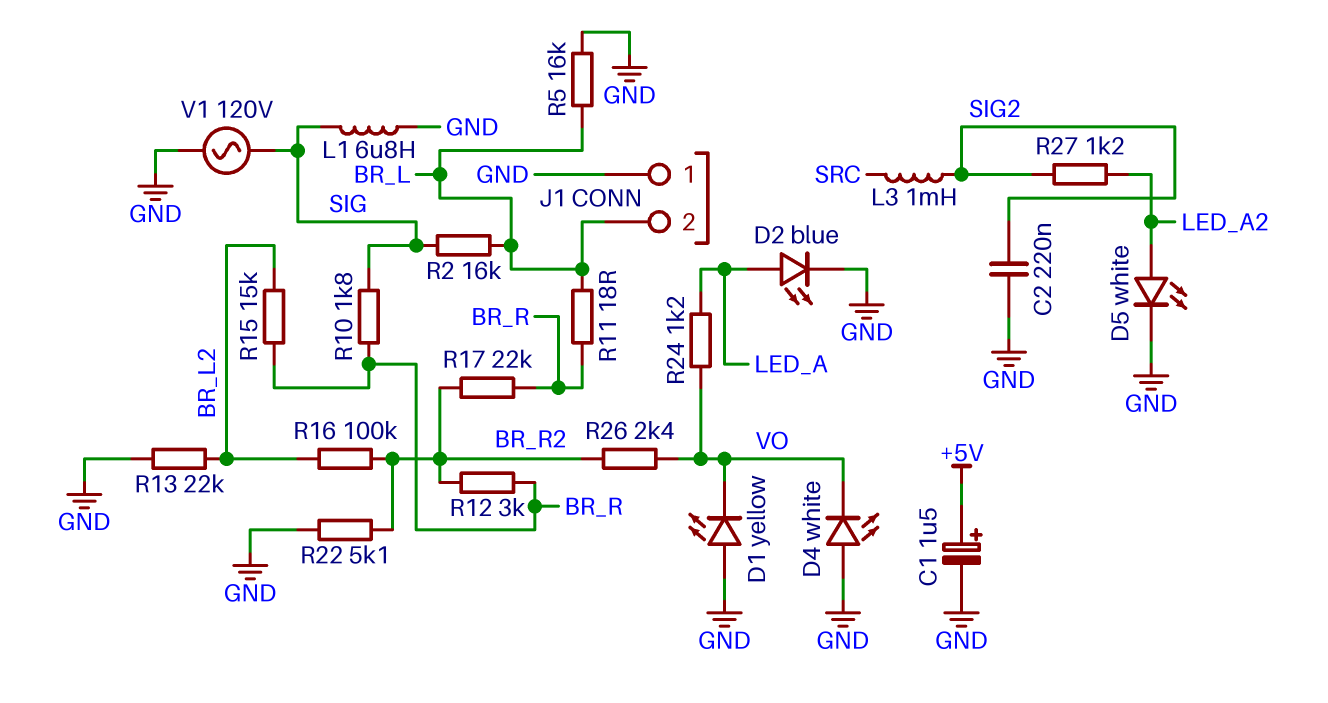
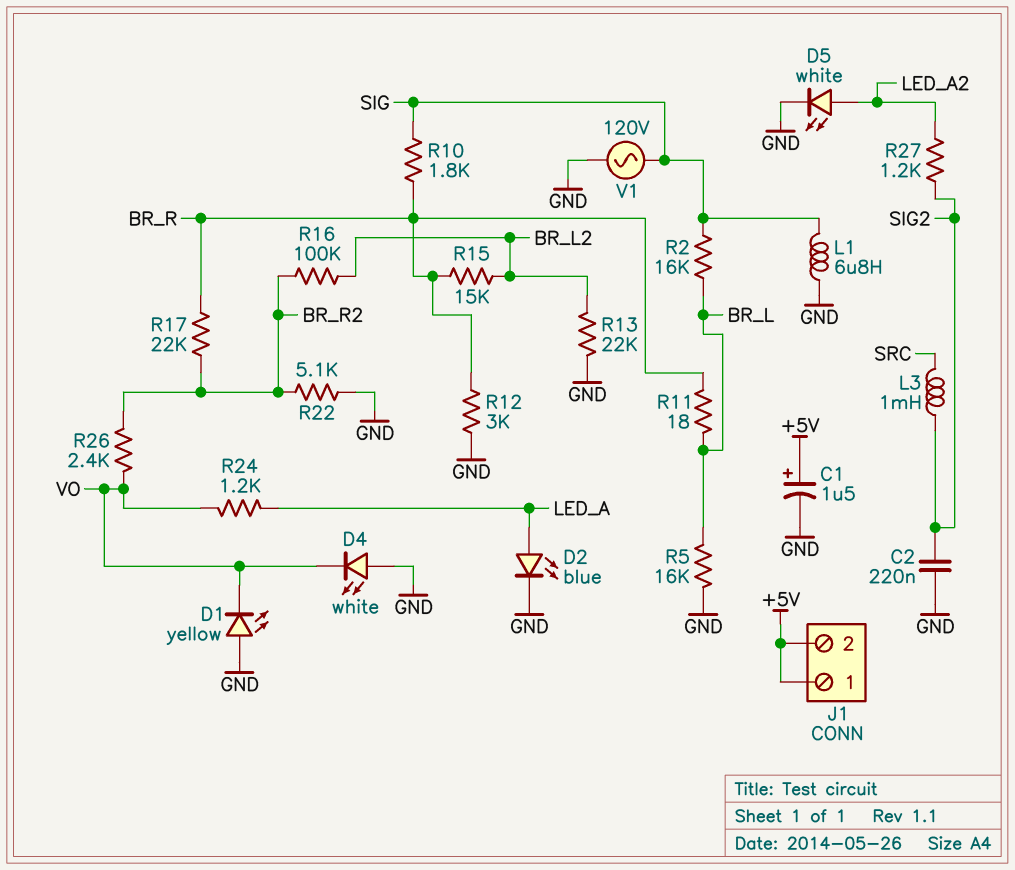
J1 pin 1: GND -> +5V
J1 pin 2: BR_L -> +5V
R12: 3k (BR_R, BR_R2) -> 3k (BR_R, GND)

